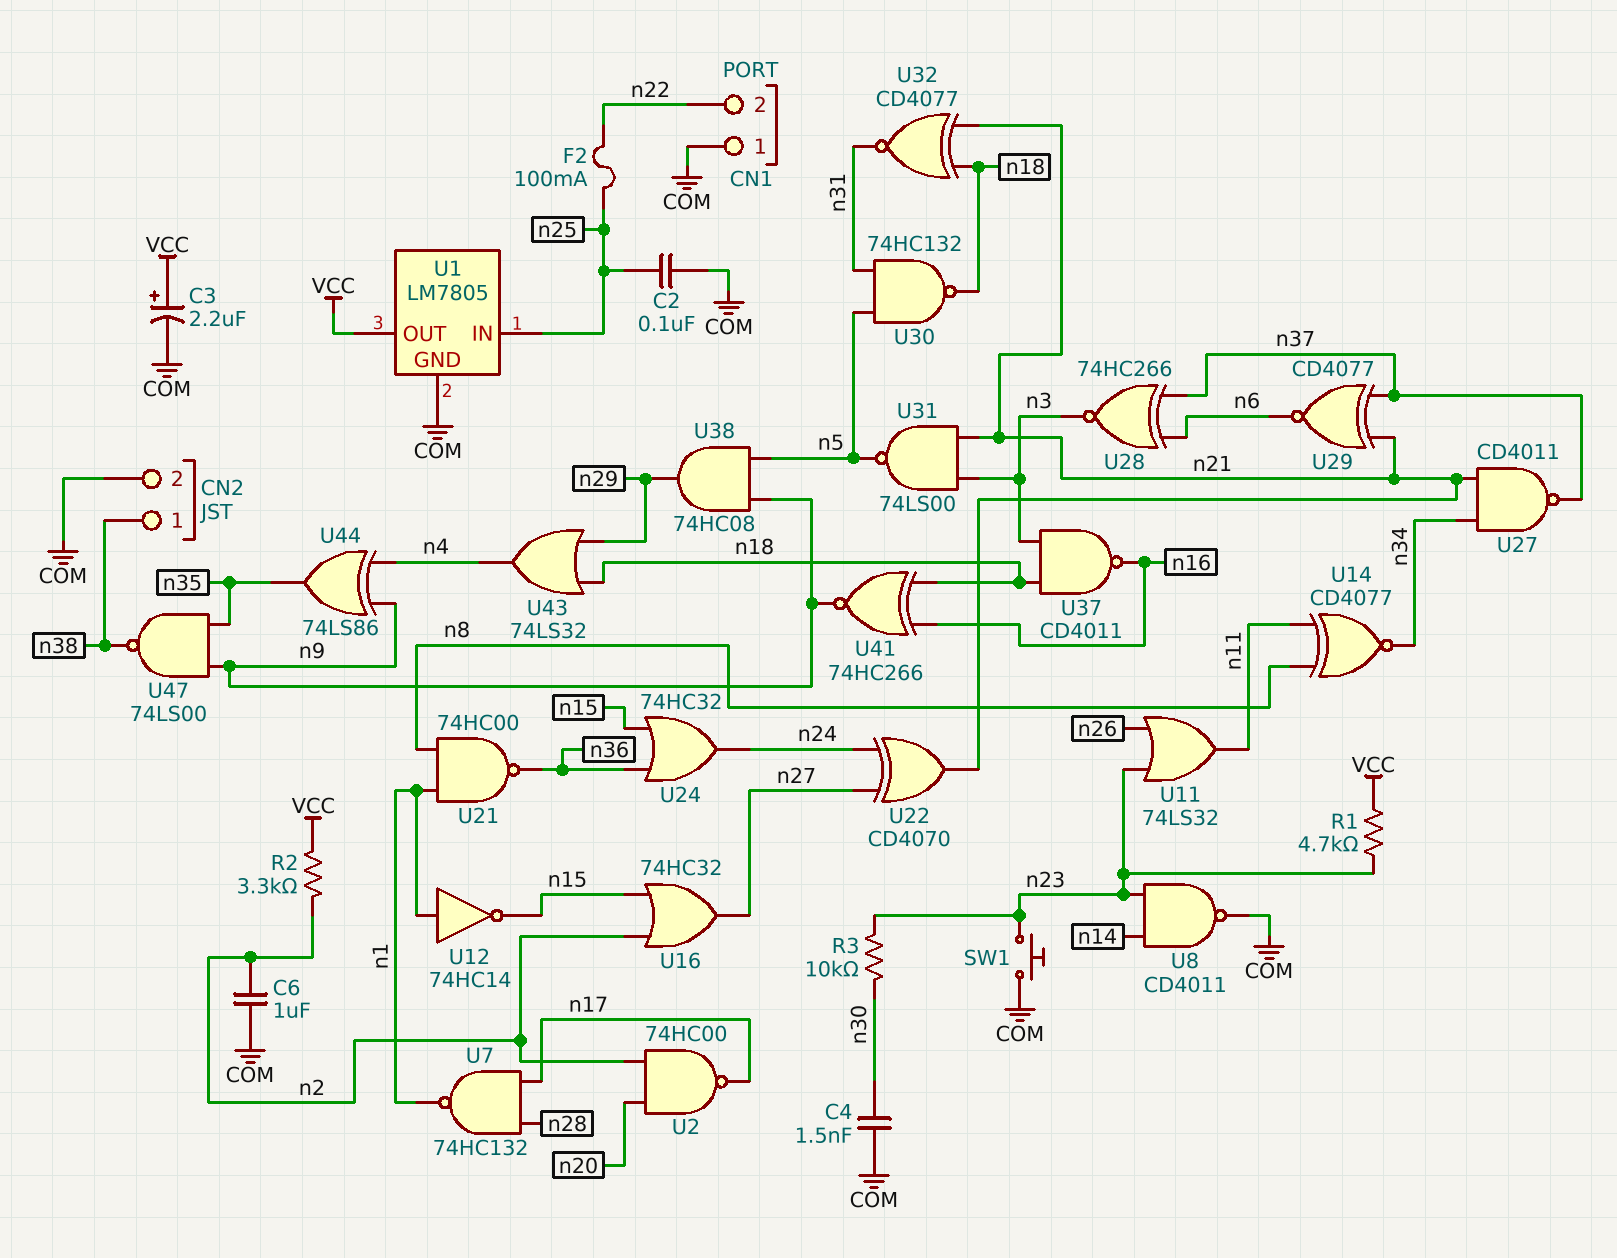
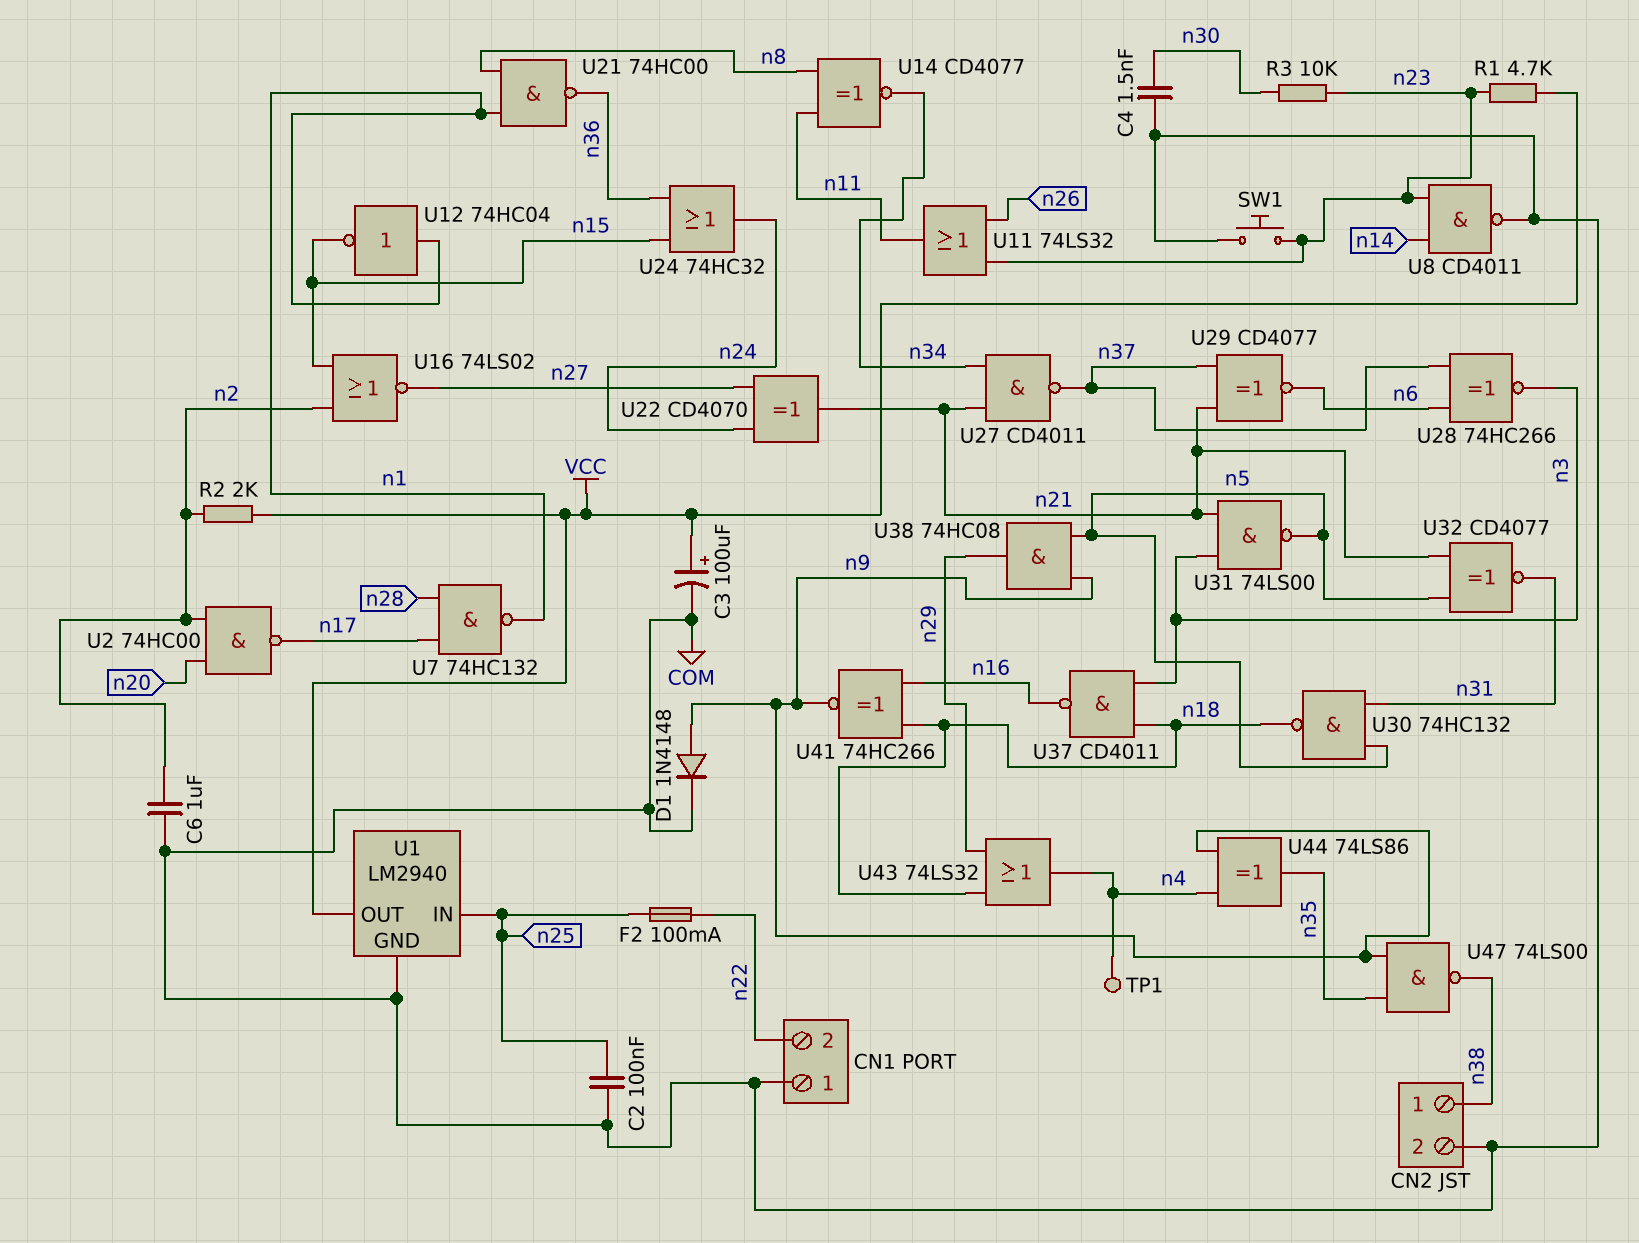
C3: 2.2uF (plus VCC, minus COM) -> 100uF (plus VCC, minus COM)
D1: none -> diode 1N4148 (A n9, K COM)
R2: 3.3k (VCC, n2) -> 2k (VCC, n2)
TP1: none -> test point (n4)
U1: LM7805 -> LM2940
U12: NOT 74HC14 (in n1, out n15) -> NOT 74HC04 (in n1, out n15)
U16: OR 74HC32 (in n2, in n15, out n27) -> NOR 74LS02 (in n2, in n15, out n27)
U32: XNOR CD4077 (in n18, in n21, out n31) -> XNOR CD4077 (in n5, in n21, out n31)

